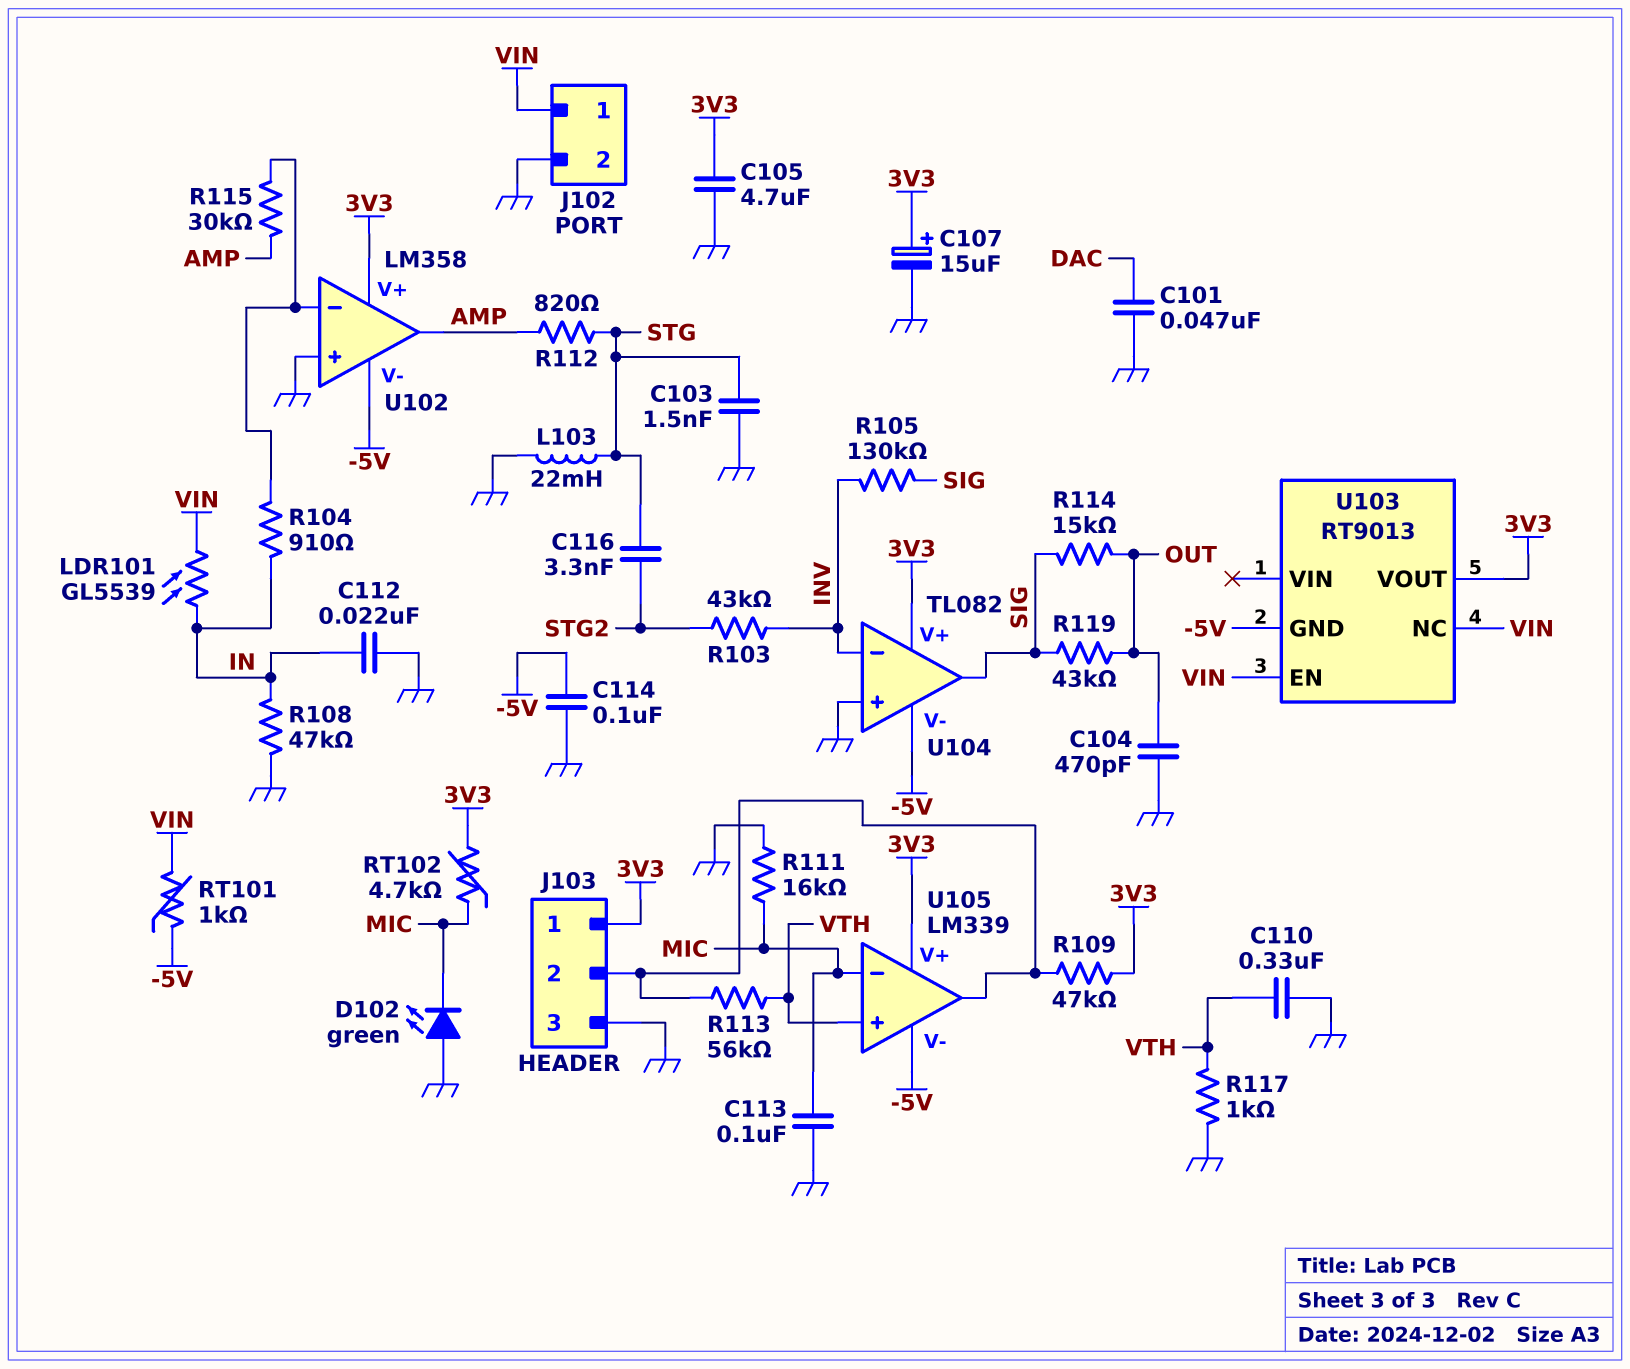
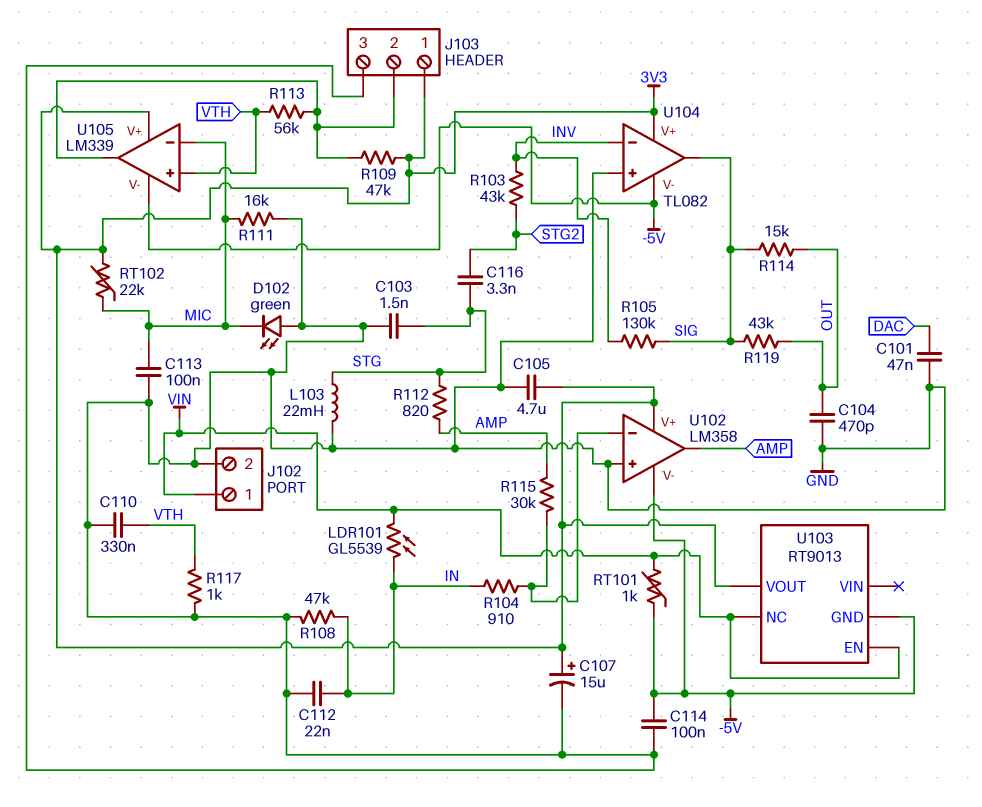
RT102: 4.7k (3V3, MIC) -> 22k (3V3, MIC)

